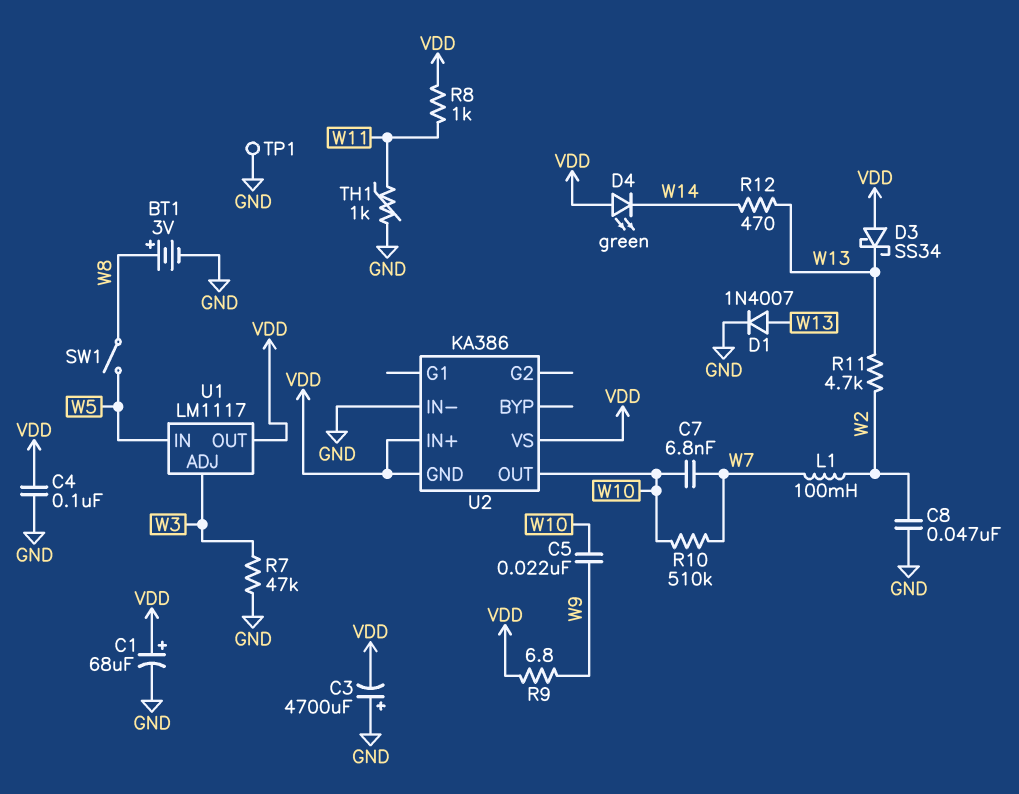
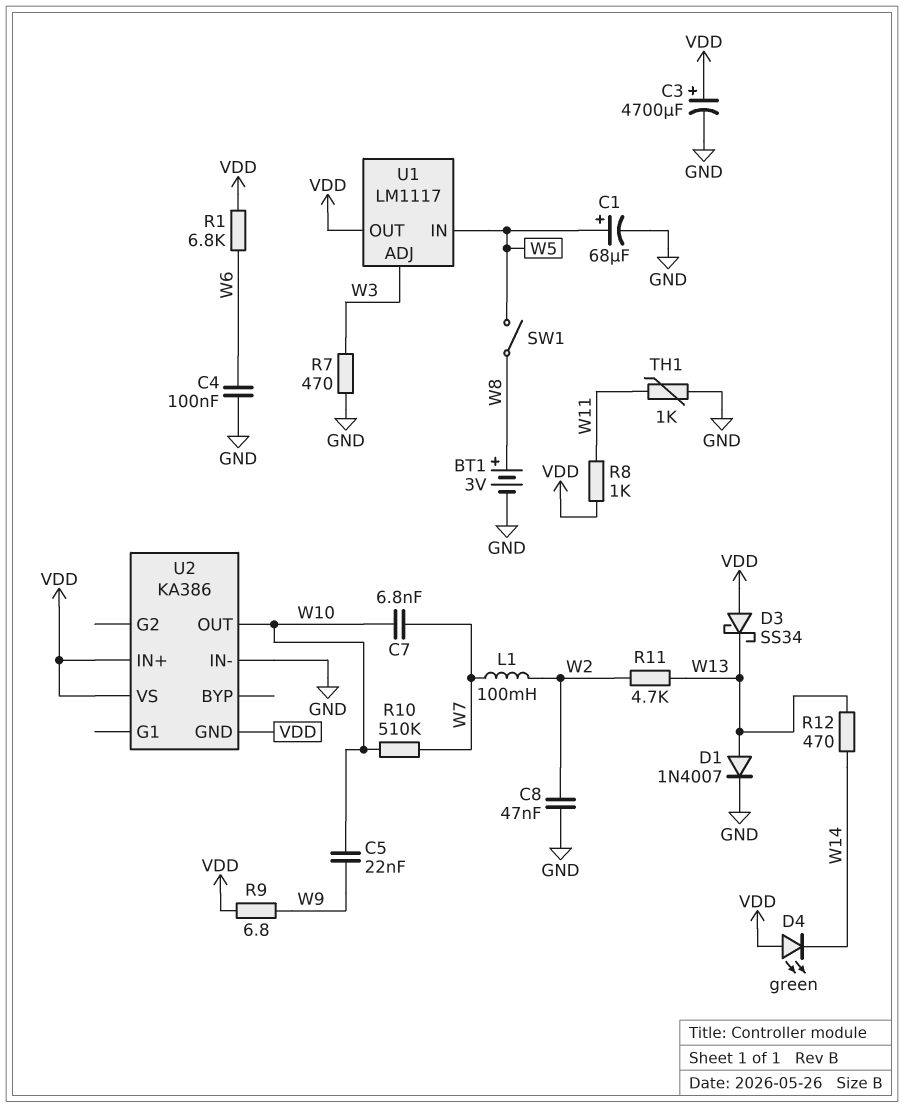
C1: 68uF (plus VDD, minus GND) -> 68uF (plus W5, minus GND)
C3: 4700uF (plus GND, minus VDD) -> 4700uF (plus VDD, minus GND)
C4: 100nF (GND, VDD) -> 100nF (GND, W6)
R1: none -> 6.8k (VDD, W6)
R7: 47k (GND, W3) -> 470 (GND, W3)
TP1: test point (GND) -> none

